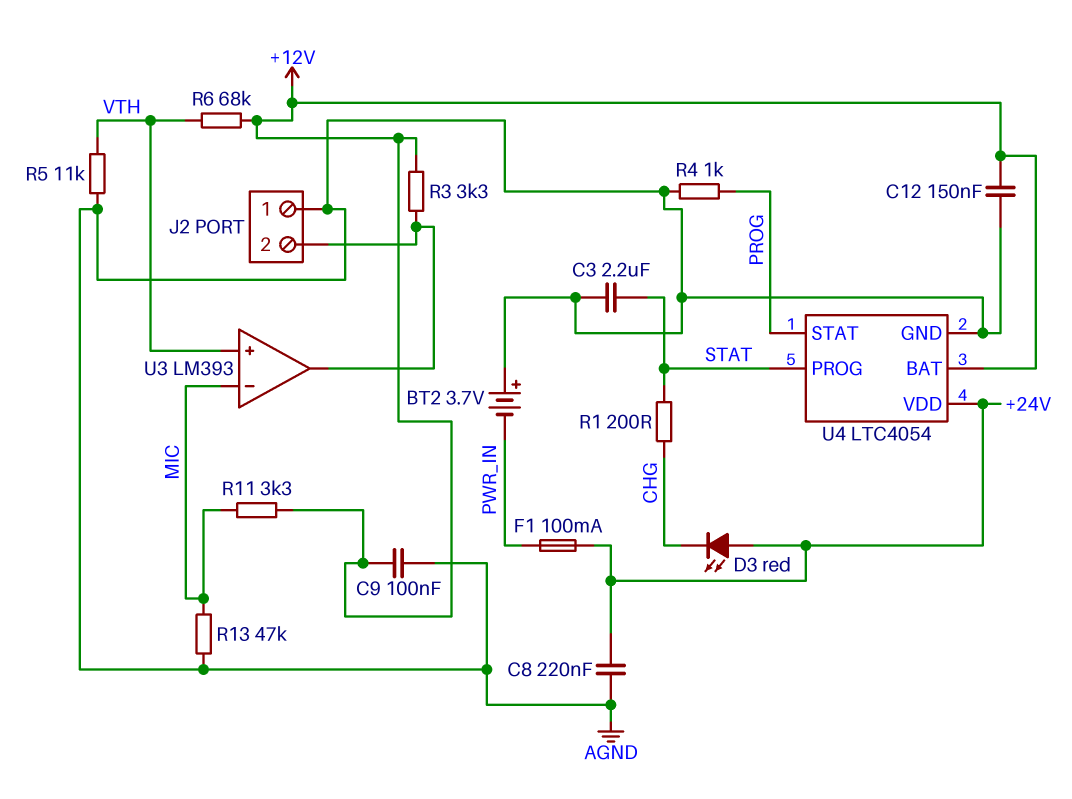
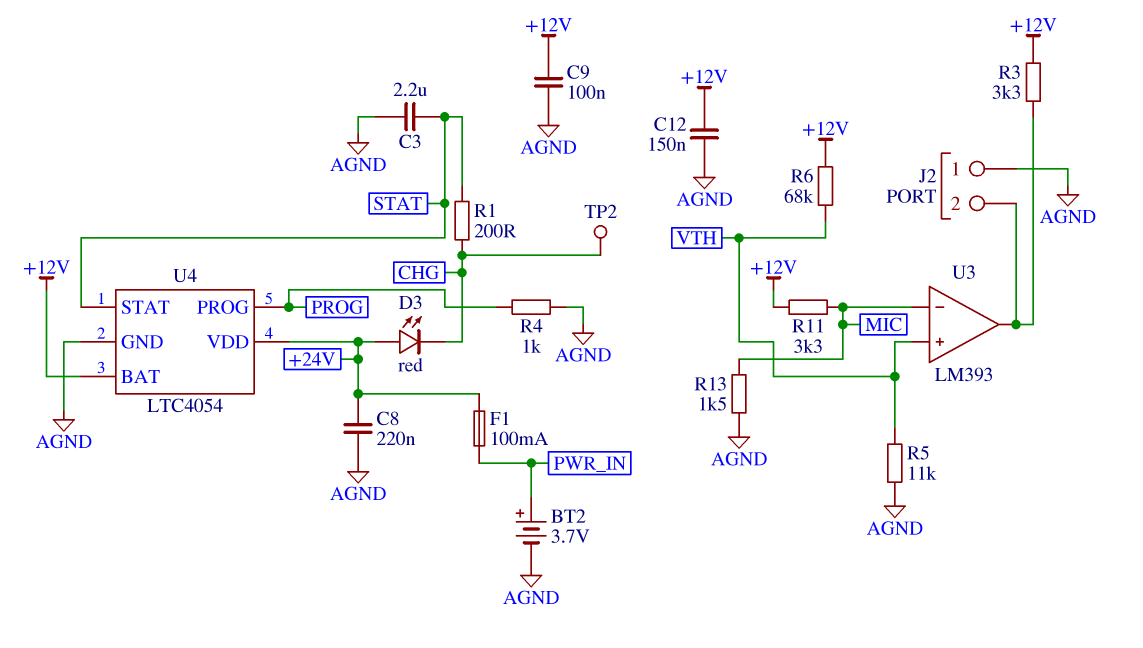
BT2: 3.7V (plus AGND, minus PWR_IN) -> 3.7V (plus PWR_IN, minus AGND)
R13: 47k (AGND, MIC) -> 1.5k (AGND, MIC)
TP2: none -> test point (CHG)
U4 pin PROG: STAT -> PROG
U4 pin STAT: PROG -> STAT

